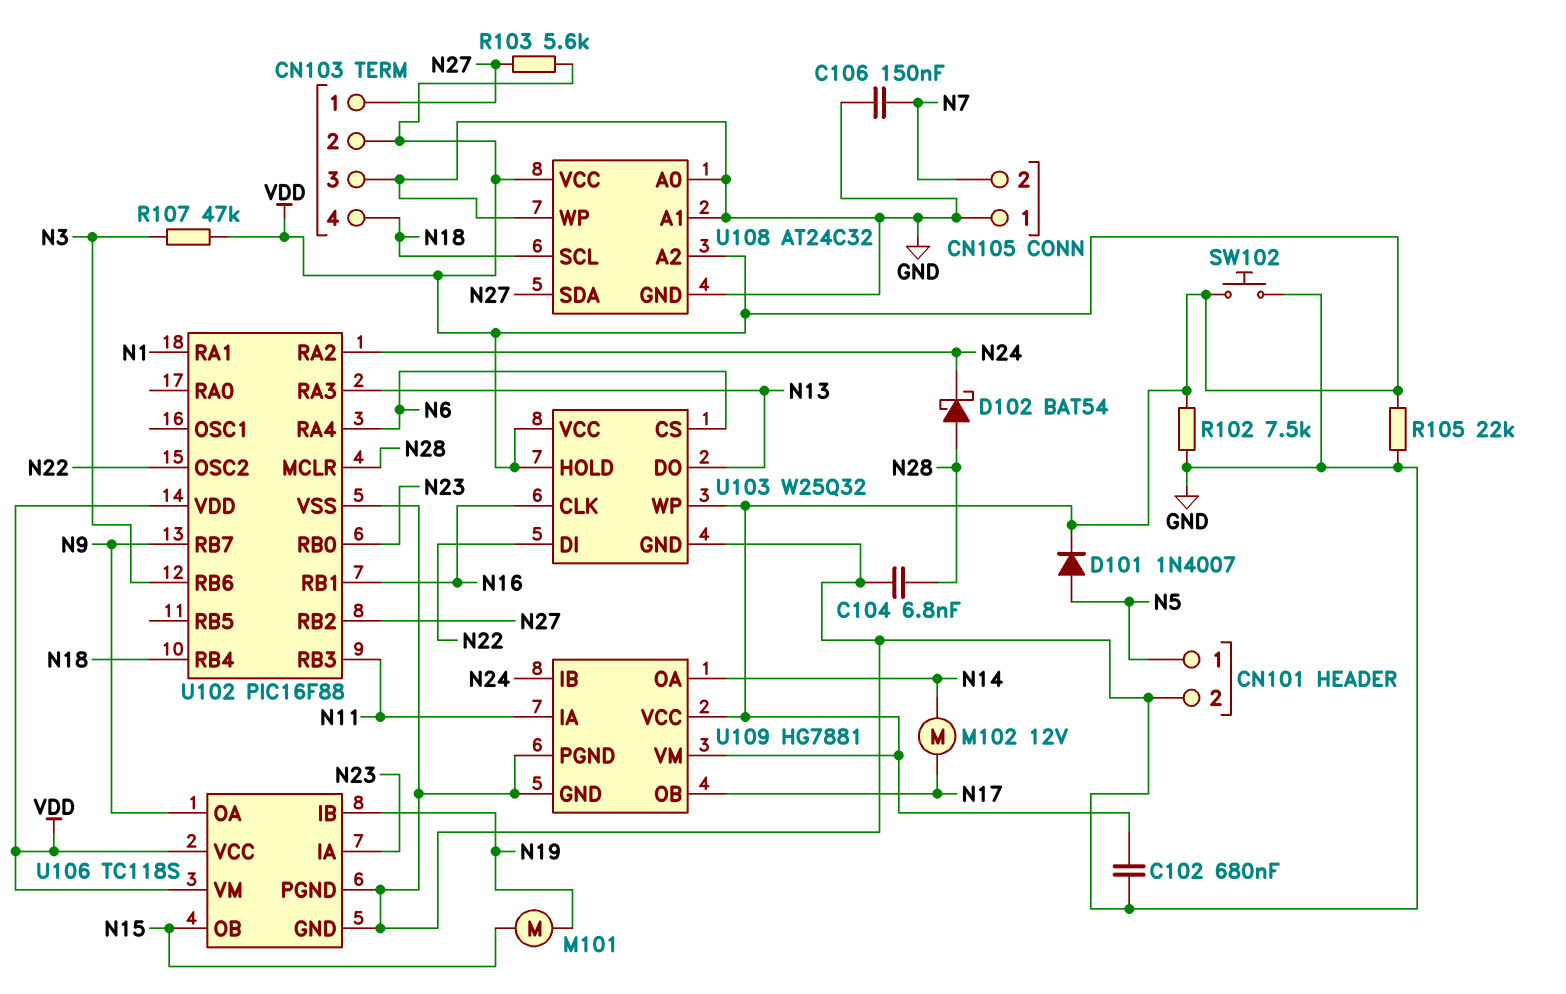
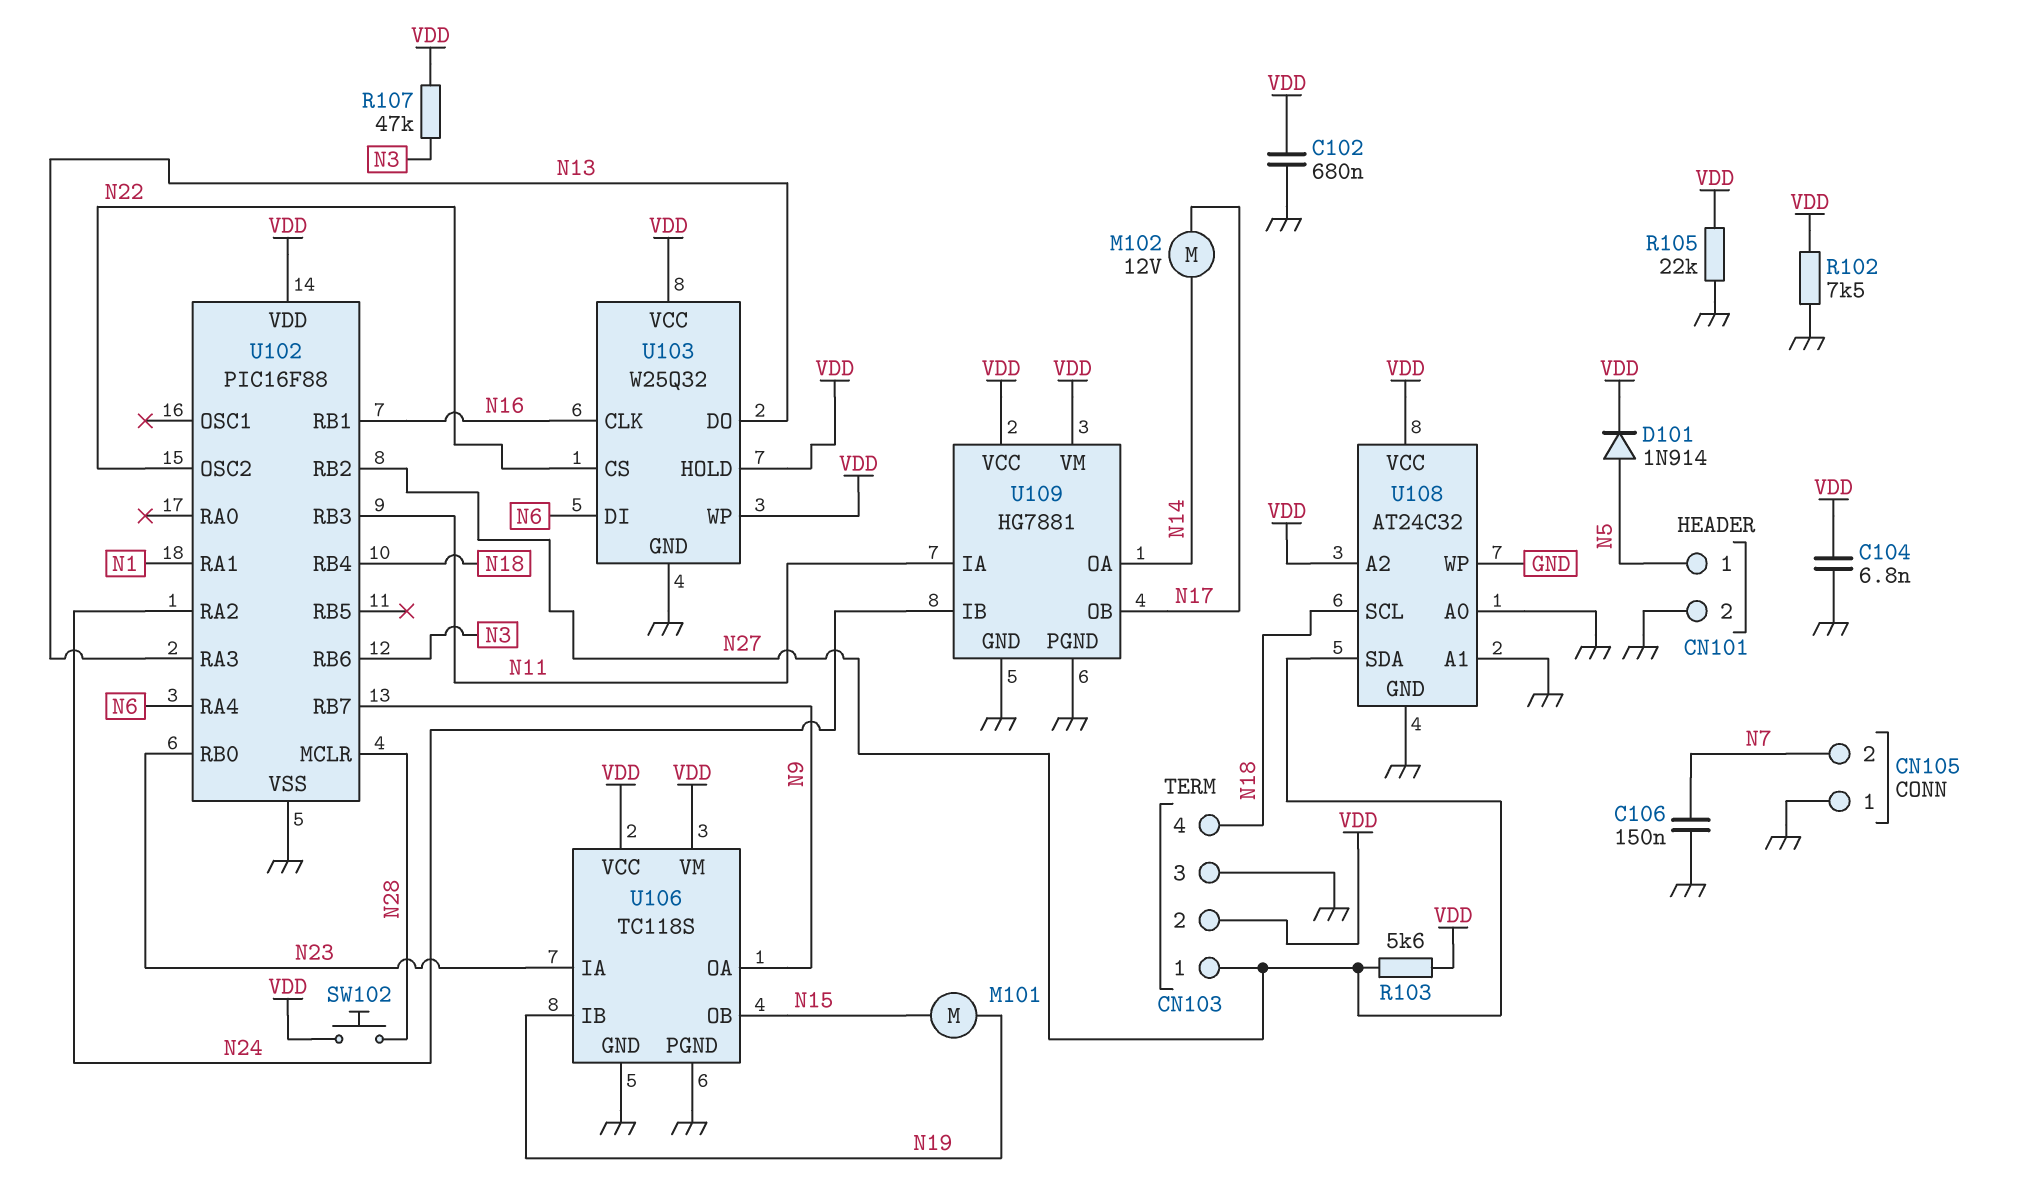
C104: 6.8nF (GND, N28) -> 6.8nF (GND, VDD)
D101: diode 1N4007 (A N5, K VDD) -> diode 1N914 (A N5, K VDD)
D102: schottky BAT54 (A N28, K N24) -> none
SW102: button (GND, VDD) -> button (N28, VDD)
U103 pin CS: N6 -> N22
U103 pin DI: N22 -> N6

